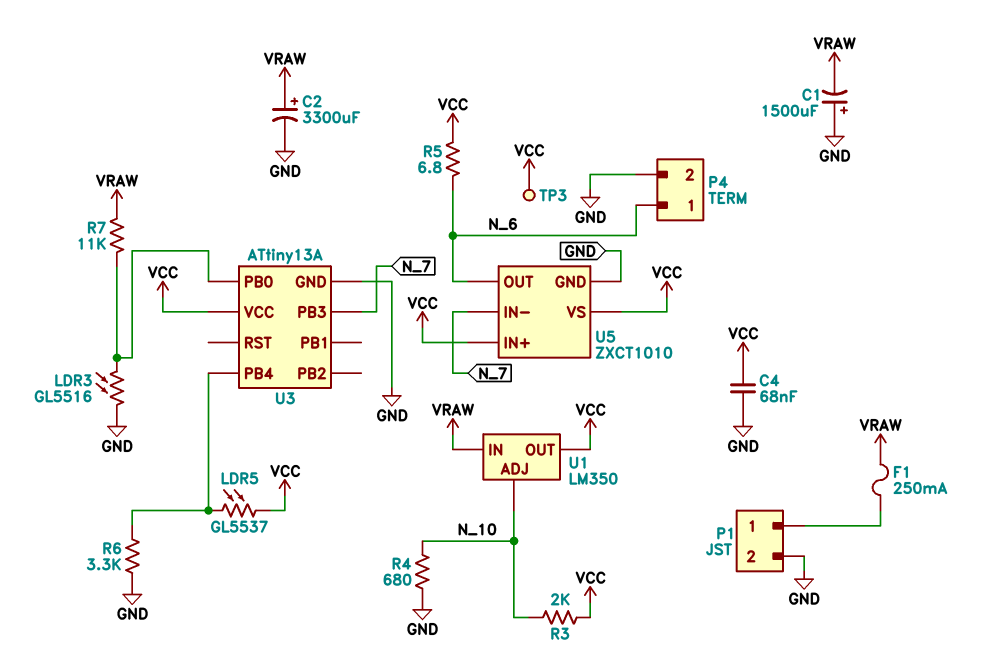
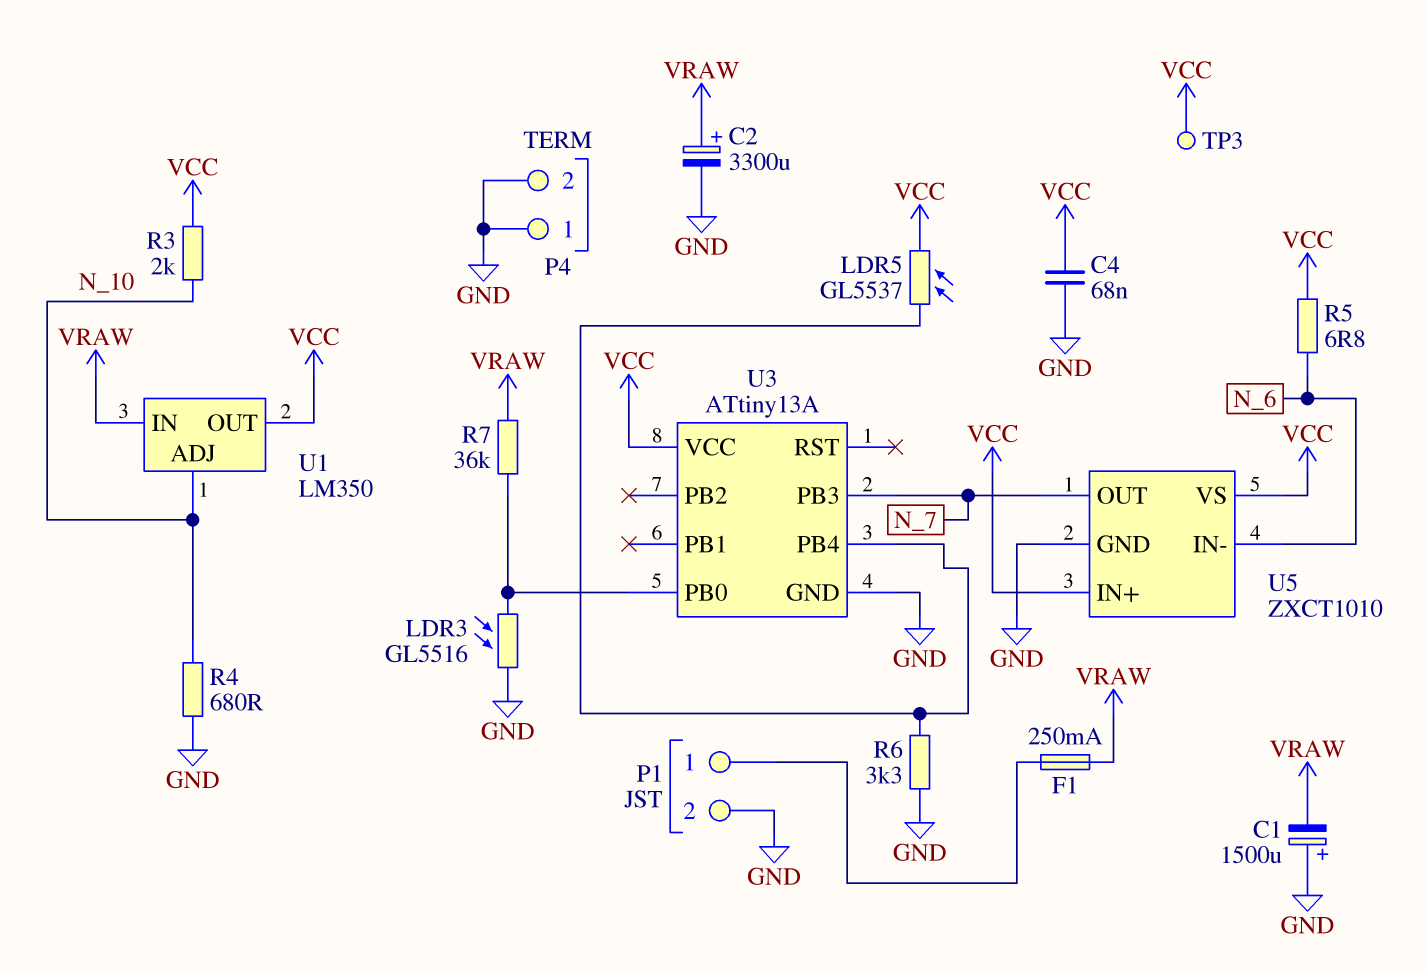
P4 pin 1: N_6 -> GND
R7: 11k (U3/PB0, VRAW) -> 36k (U3/PB0, VRAW)
U5 pin IN-: N_7 -> N_6
U5 pin OUT: N_6 -> N_7

